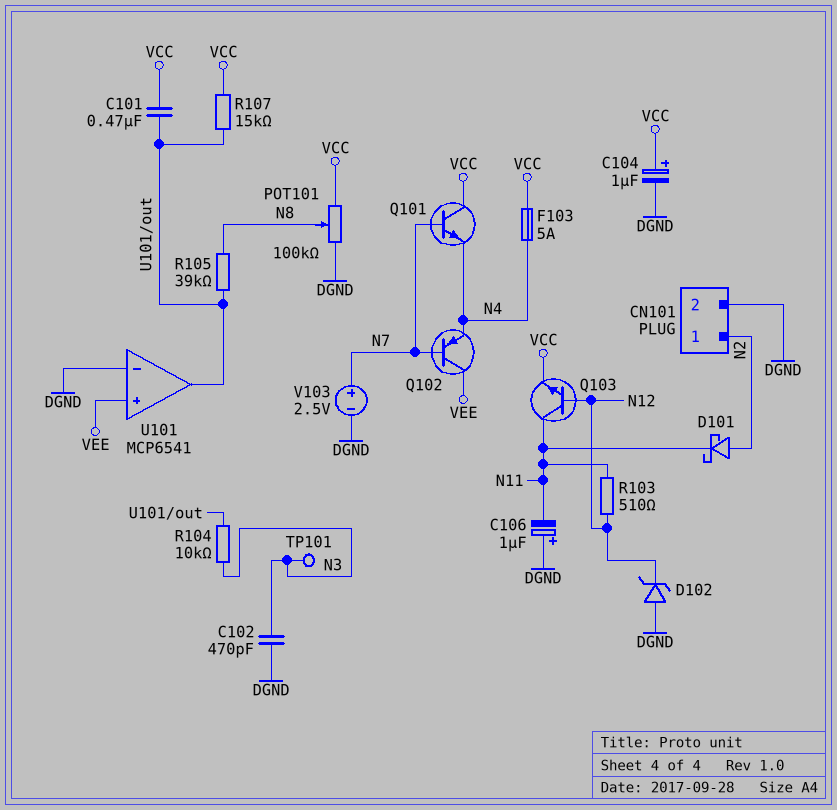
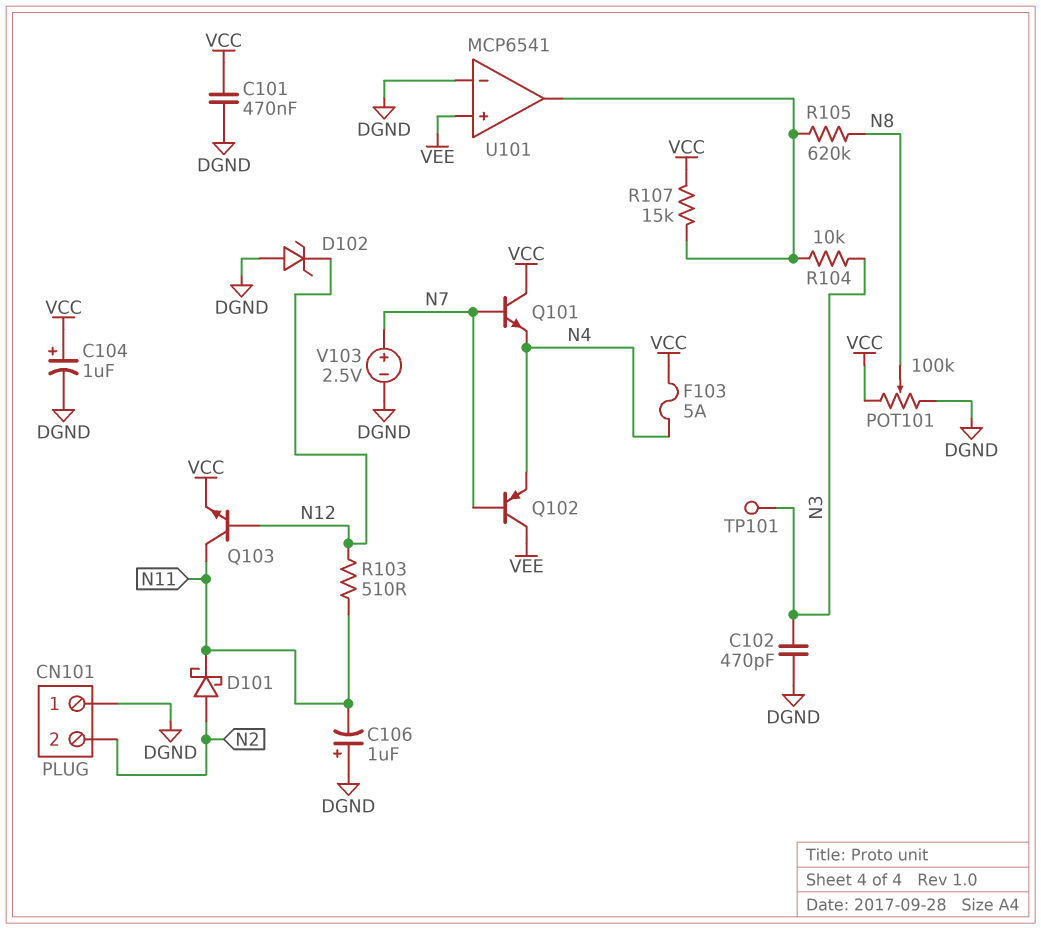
C101: 470nF (U101/out, VCC) -> 470nF (DGND, VCC)
CN101 pin 1: N2 -> DGND
CN101 pin 2: DGND -> N2
R105: 39k (N8, U101/out) -> 620k (N8, U101/out)

